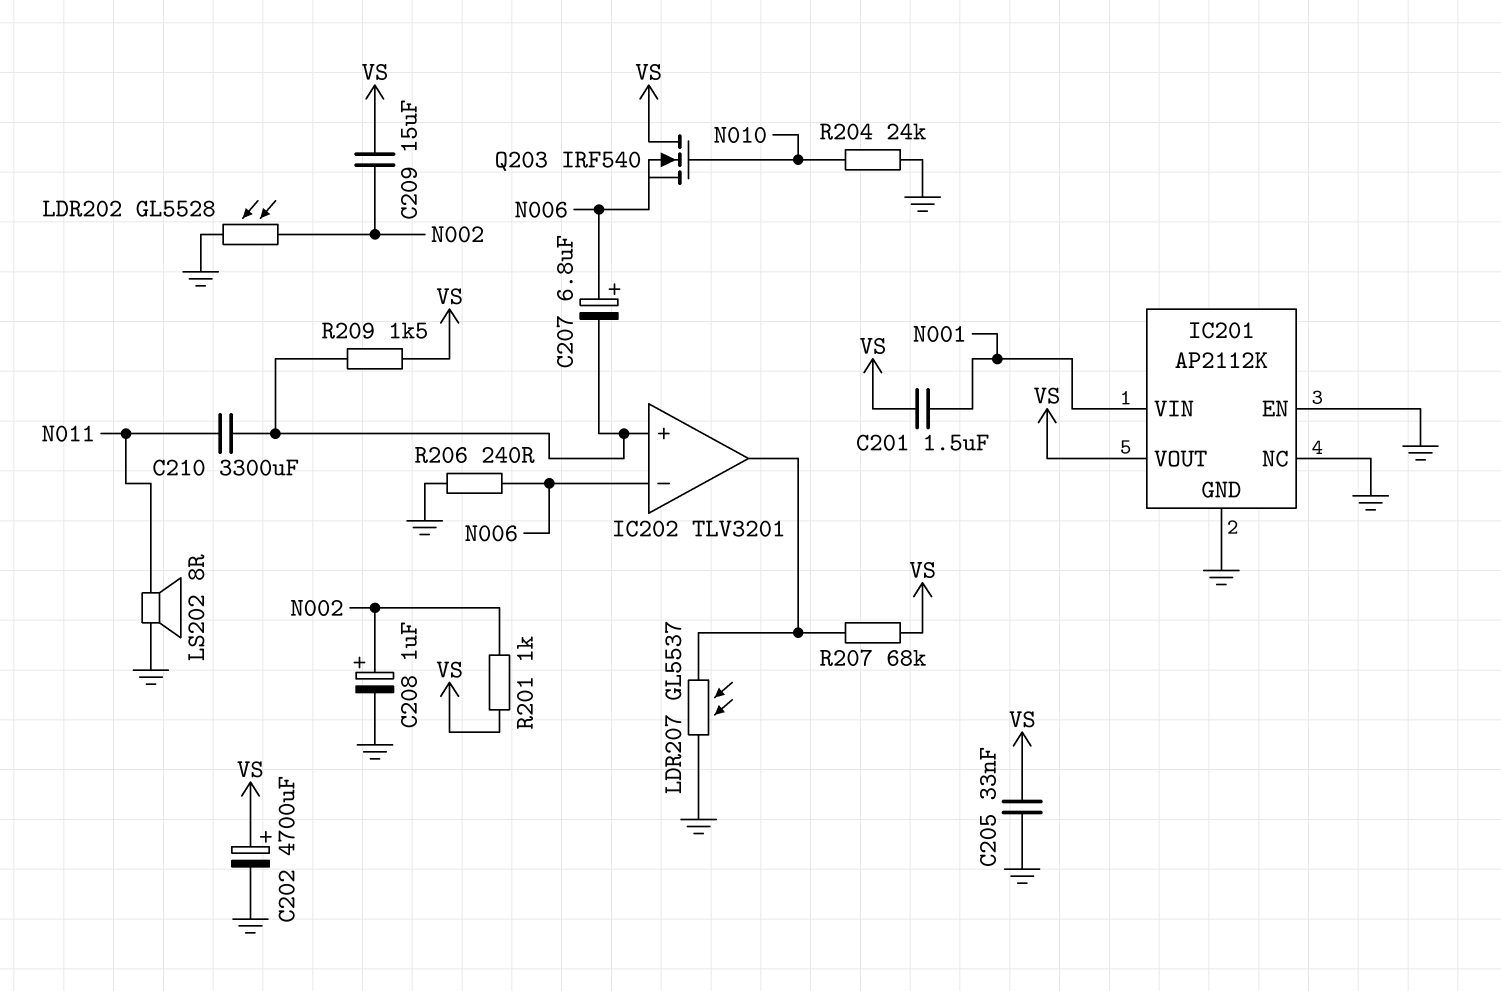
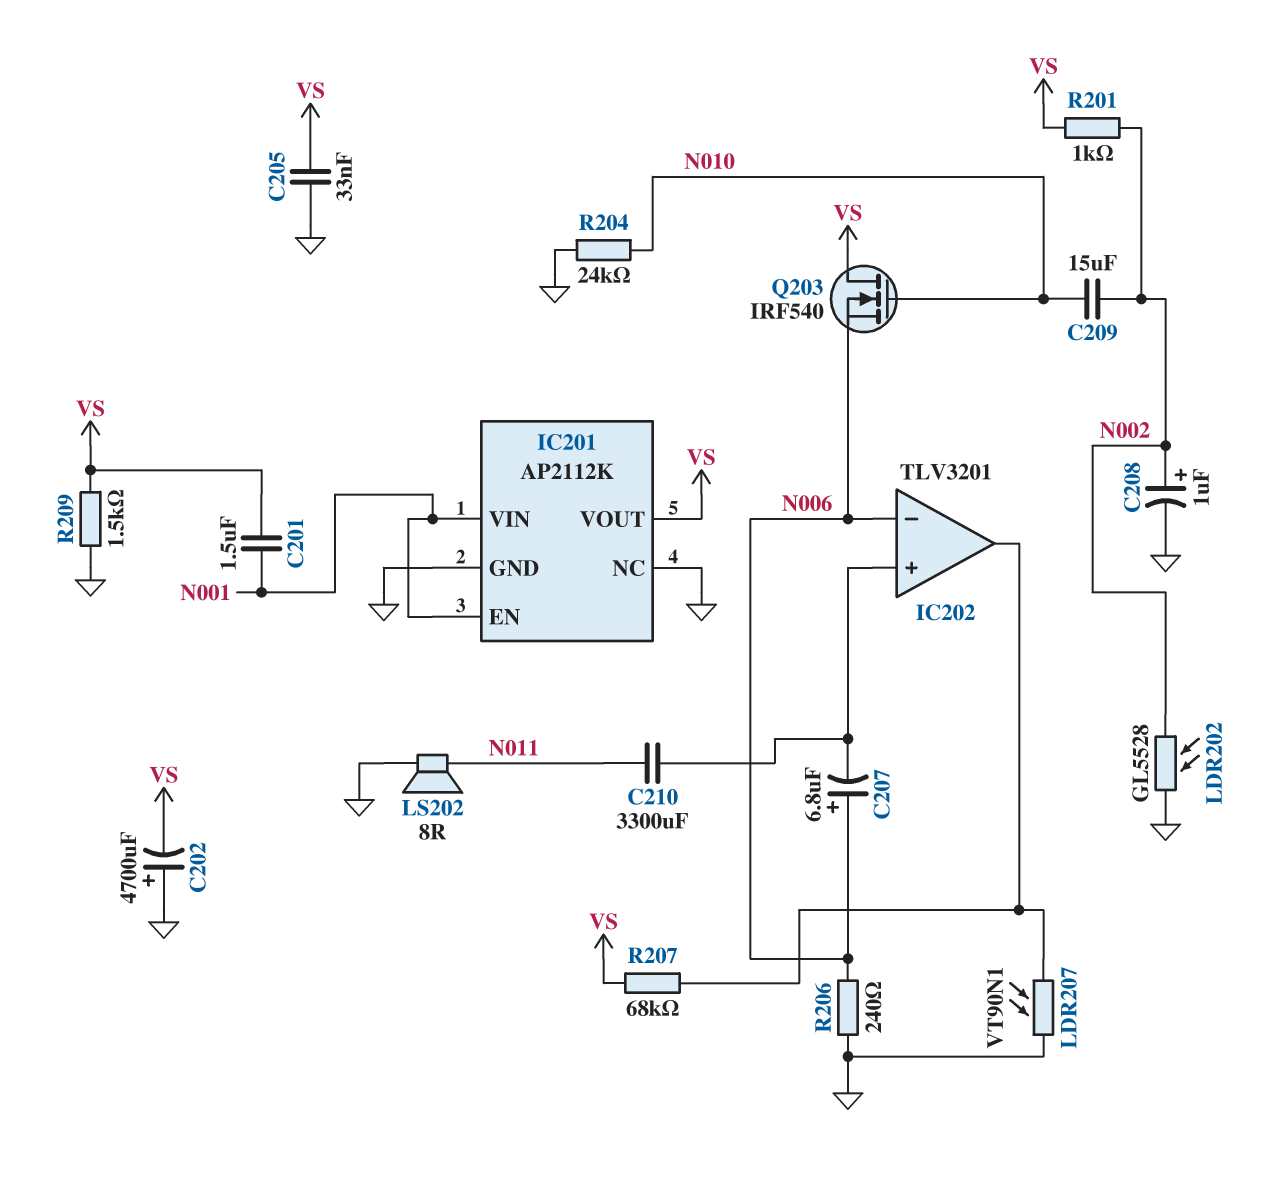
C202: 4700uF (plus VS, minus GND) -> 4700uF (plus GND, minus VS)
C209: 15uF (N002, VS) -> 15uF (N002, N010)
IC201 pin EN: GND -> N001
LDR207: GL5537 (GND, IC202/out) -> VT90N1 (GND, IC202/out)
R209: 1.5k (IC202/in+, VS) -> 1.5k (GND, VS)

